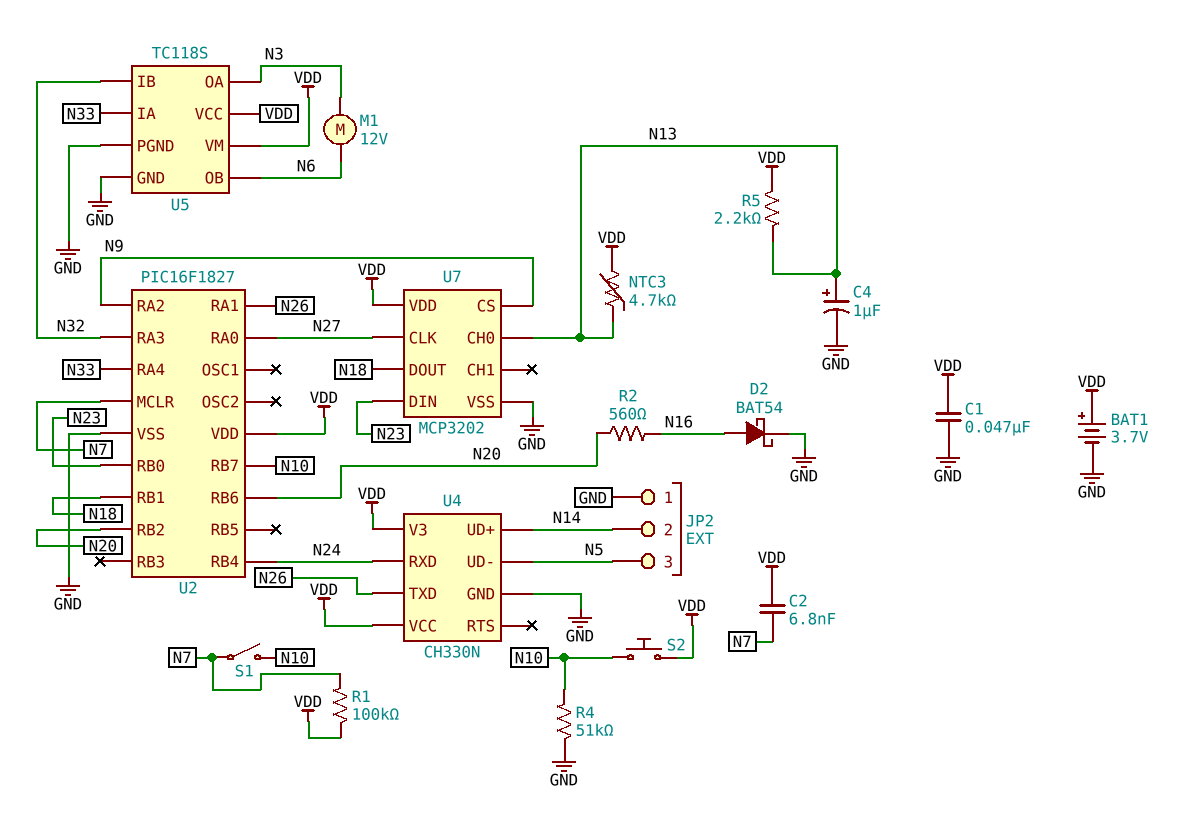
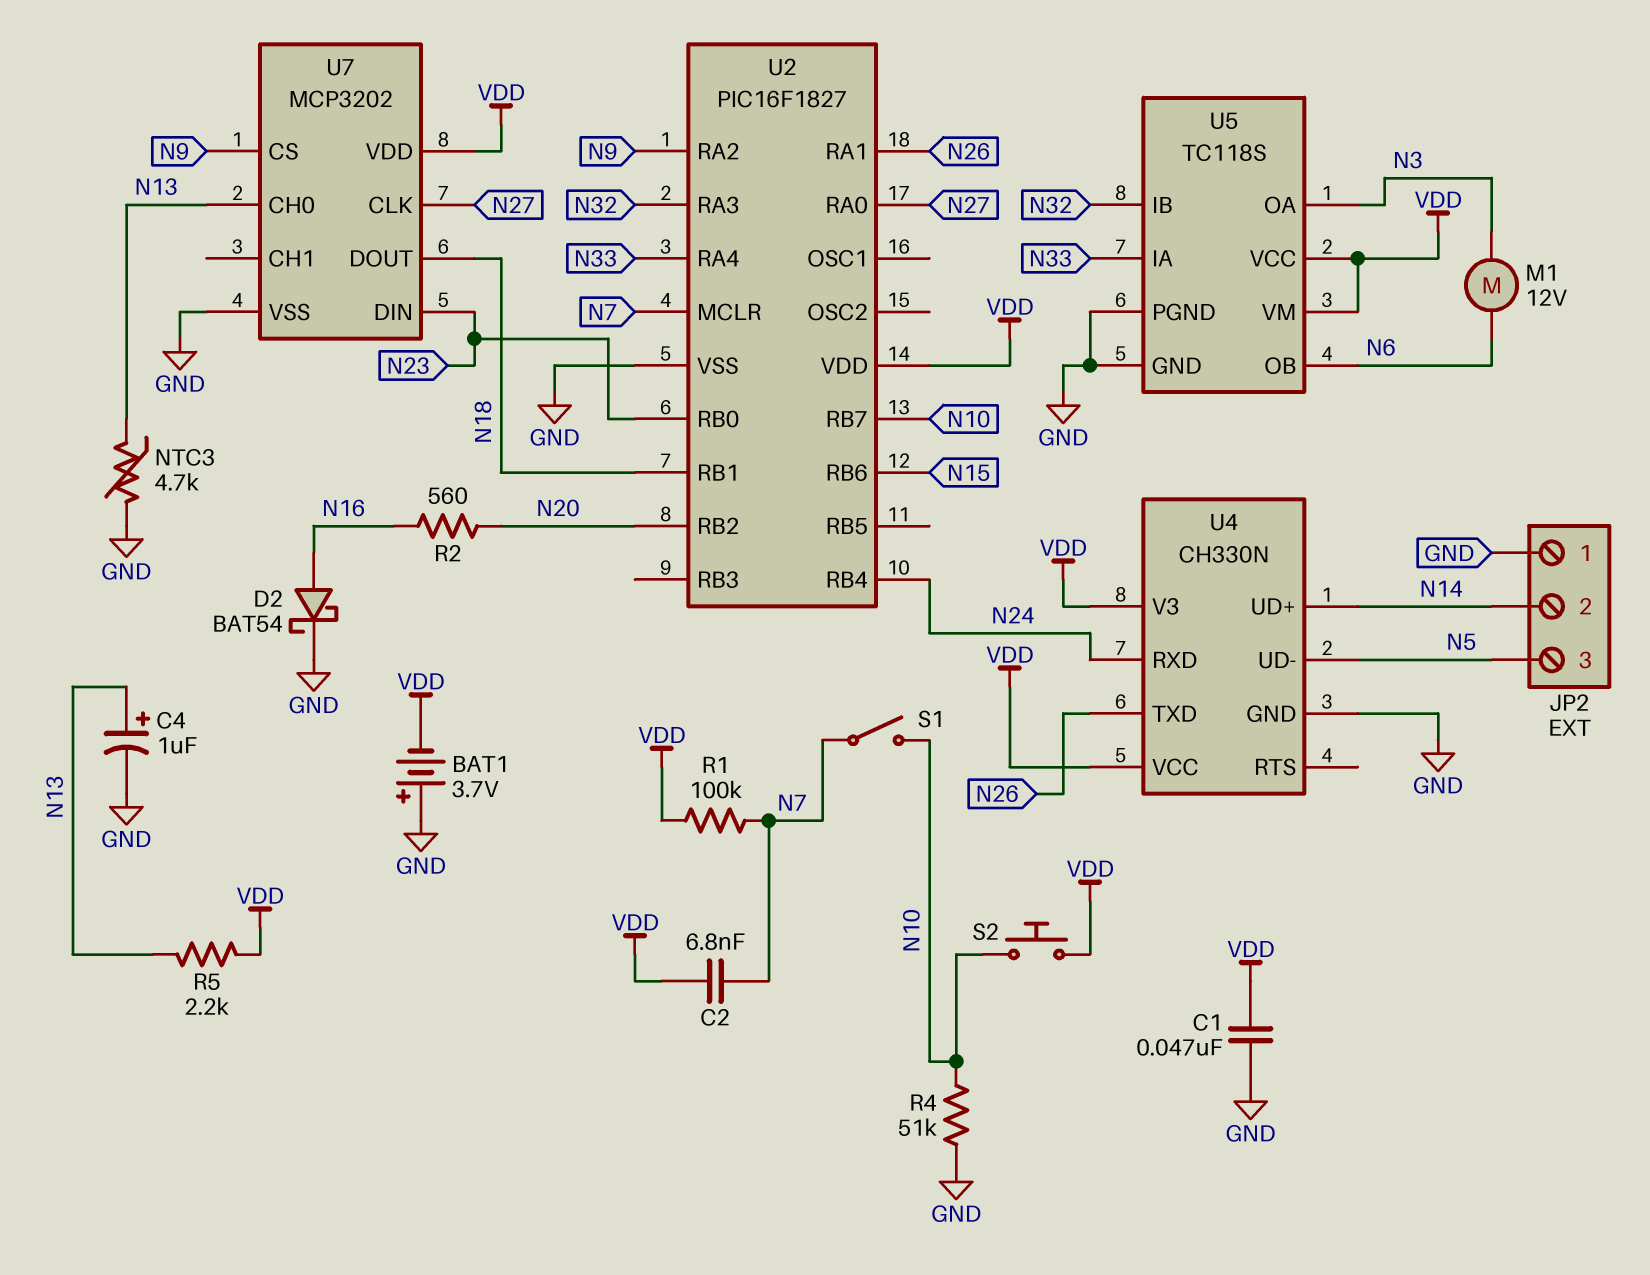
BAT1: 3.7V (plus VDD, minus GND) -> 3.7V (plus GND, minus VDD)
NTC3: 4.7k (N13, VDD) -> 4.7k (GND, N13)
U2 pin RB6: N20 -> N15

